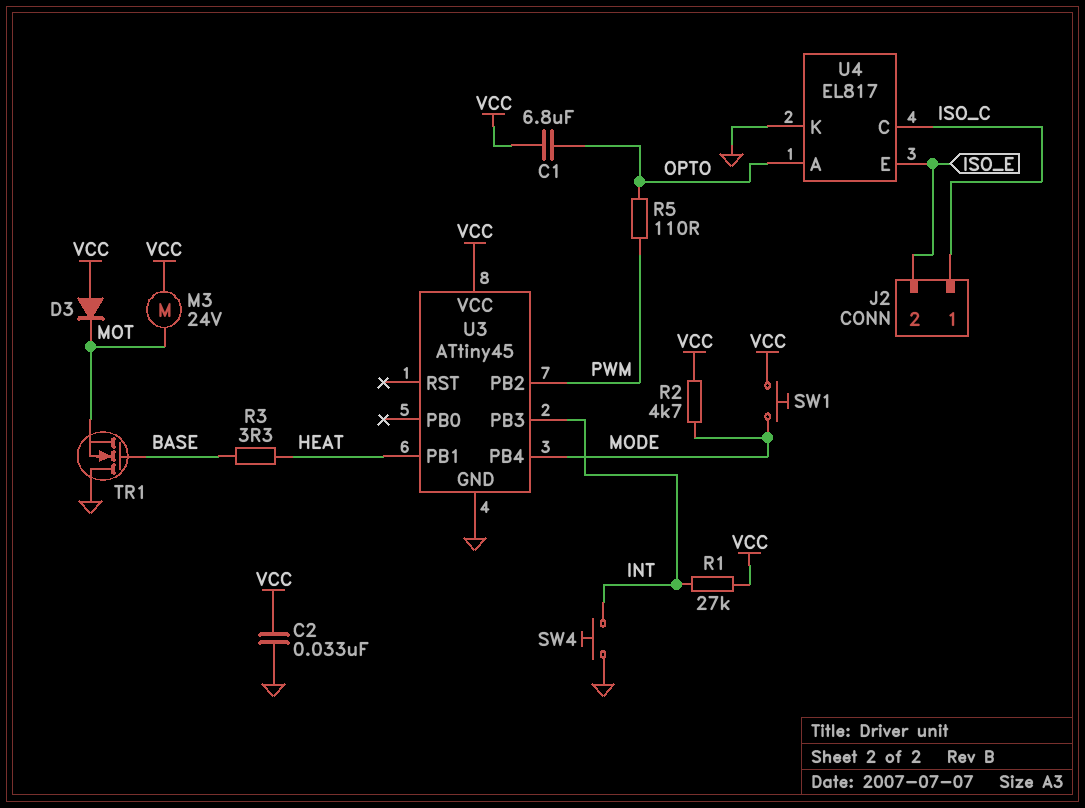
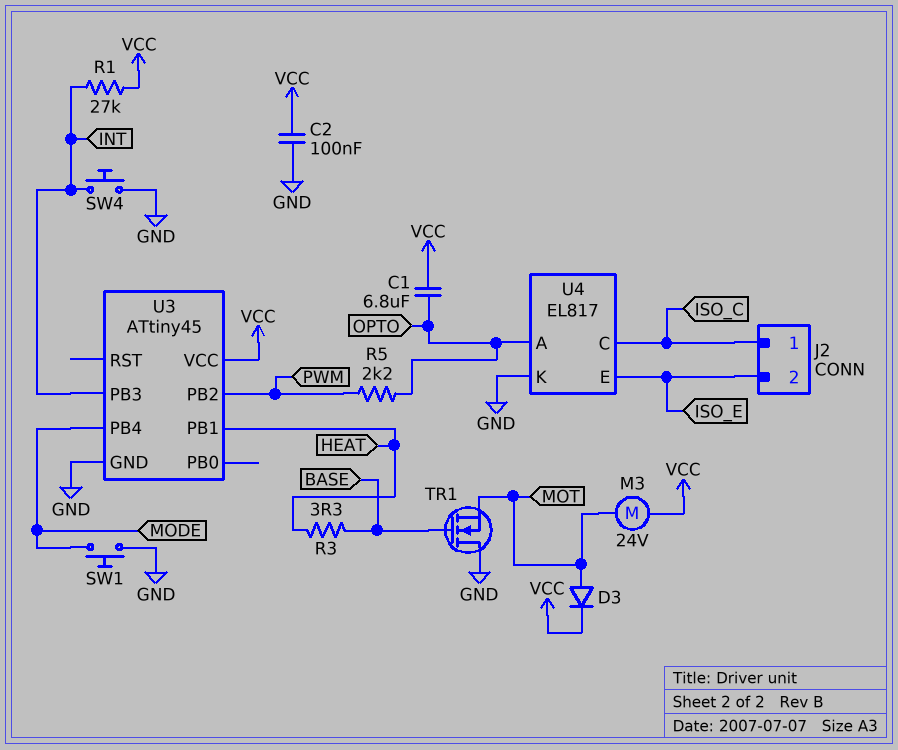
C2: 33nF (GND, VCC) -> 100nF (GND, VCC)
D3: diode (A VCC, K MOT) -> diode (A MOT, K VCC)
R2: 4.7k (MODE, VCC) -> none
R5: 110 (OPTO, PWM) -> 2.2k (OPTO, PWM)
SW1: button (MODE, VCC) -> button (GND, MODE)

